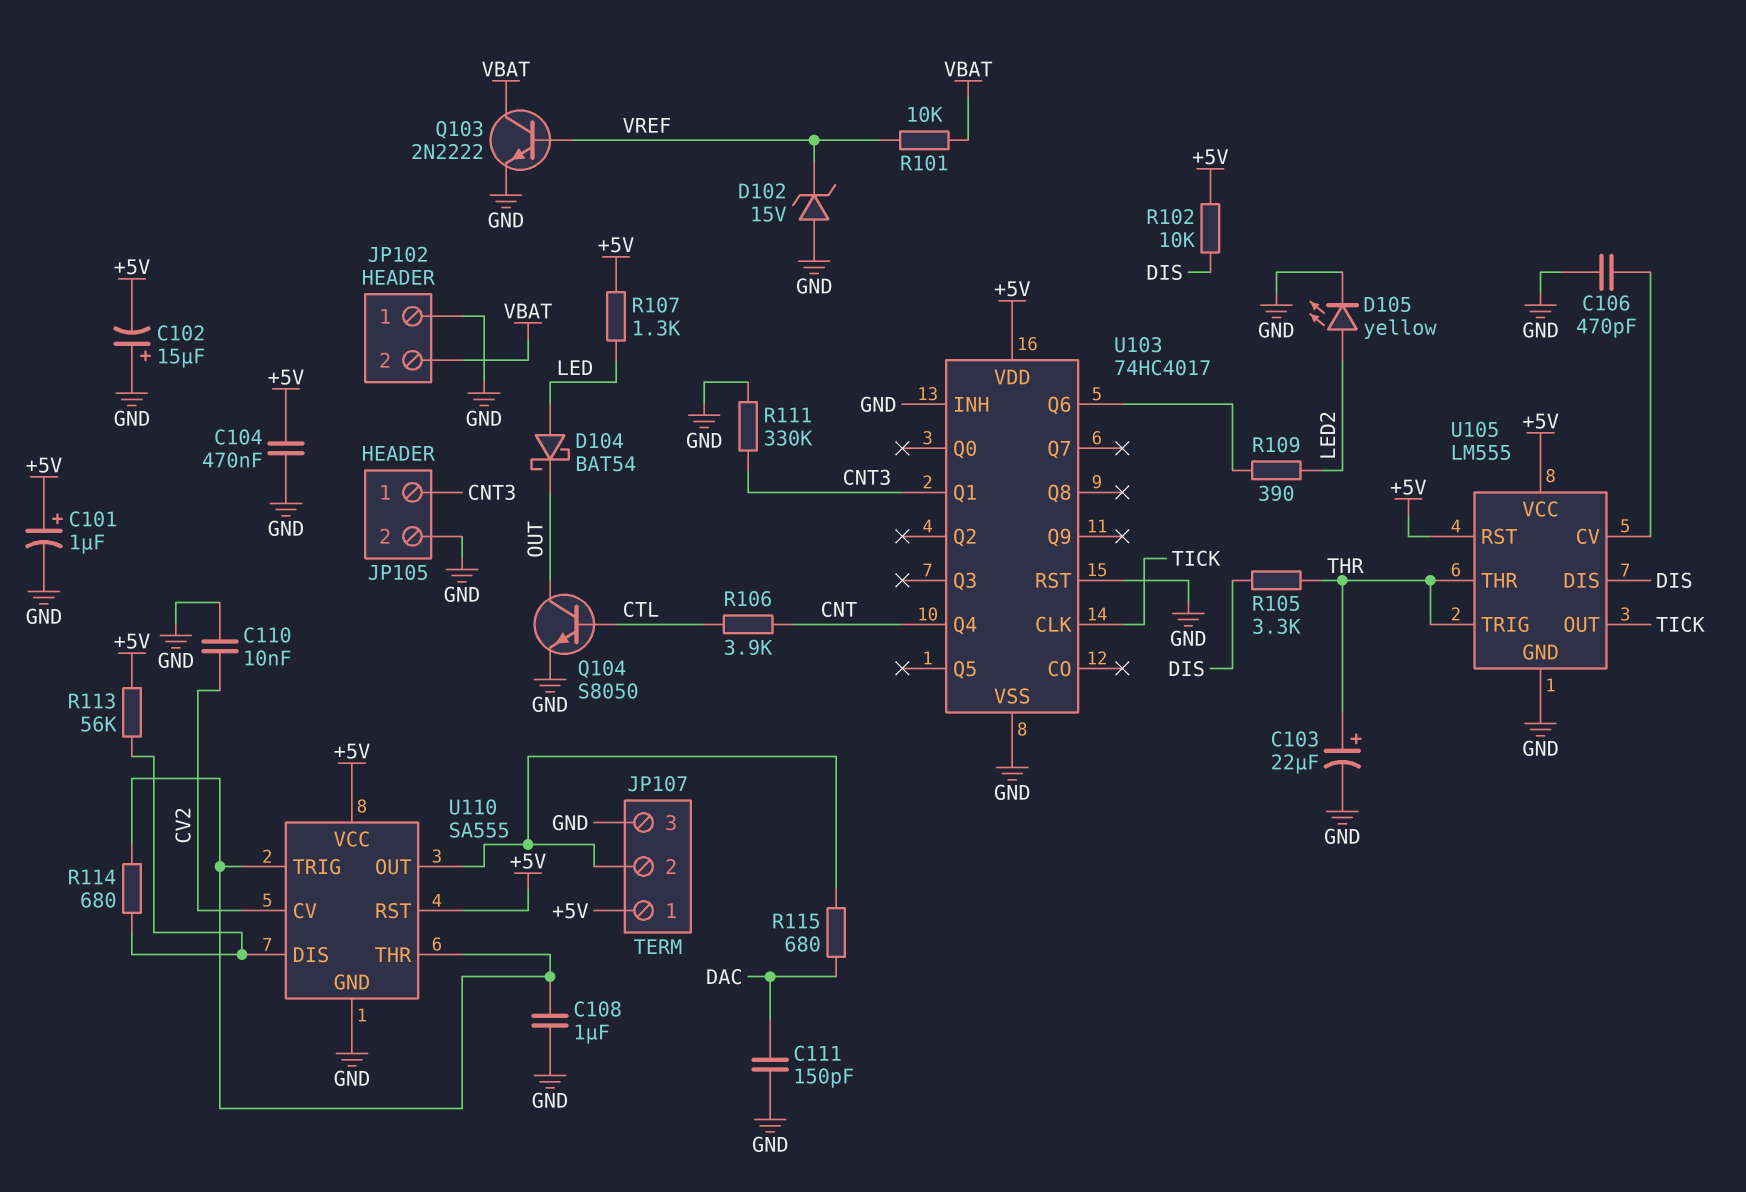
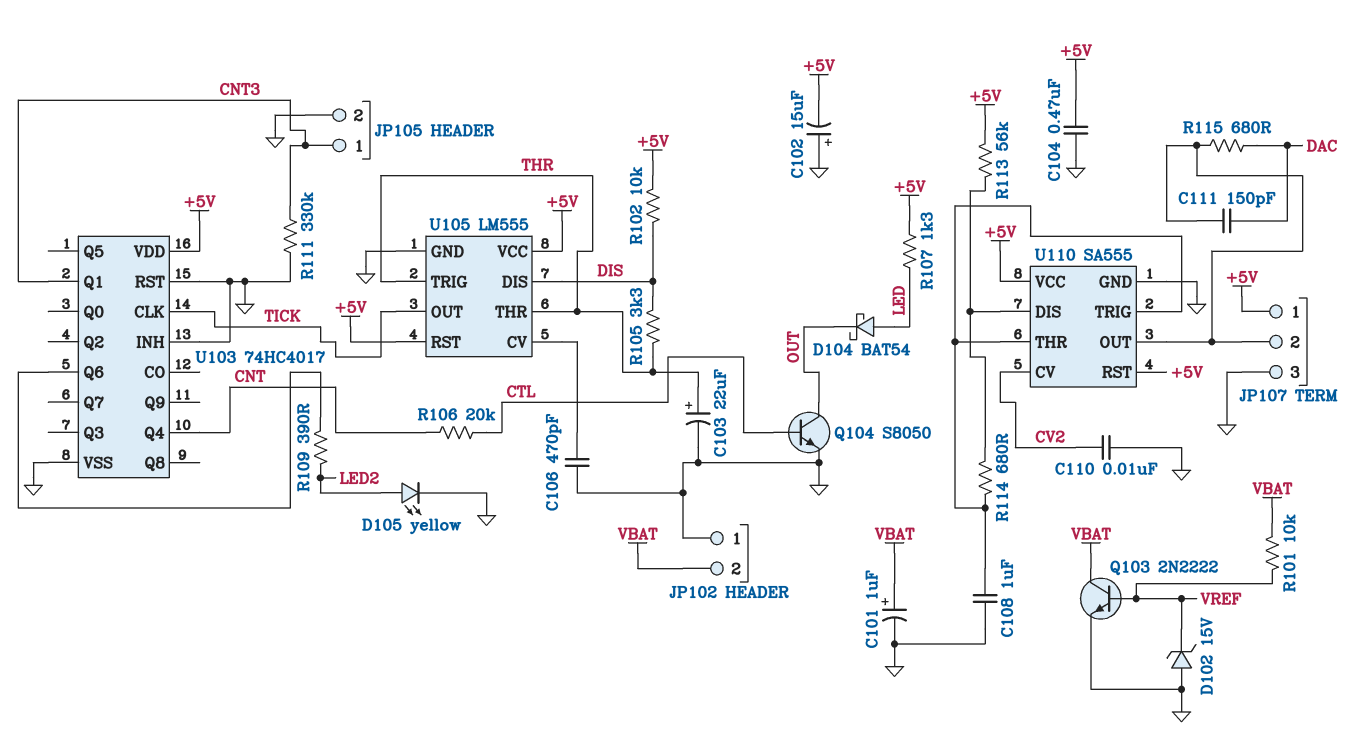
C101: 1uF (plus +5V, minus GND) -> 1uF (plus VBAT, minus GND)
C111: 150pF (DAC, GND) -> 150pF (DAC, JP107/2)
R106: 3.9k (CNT, CTL) -> 20k (CNT, CTL)

